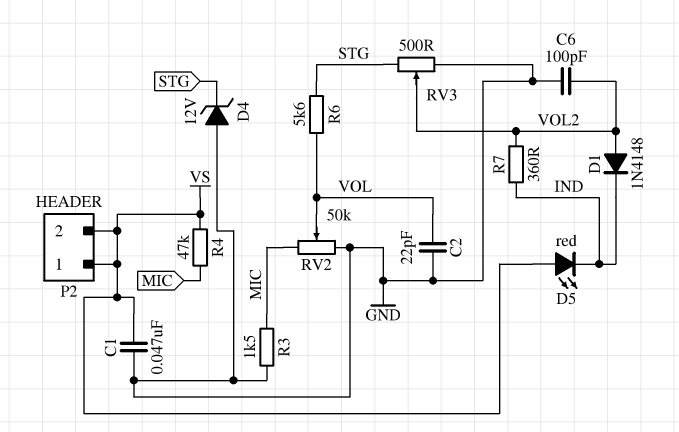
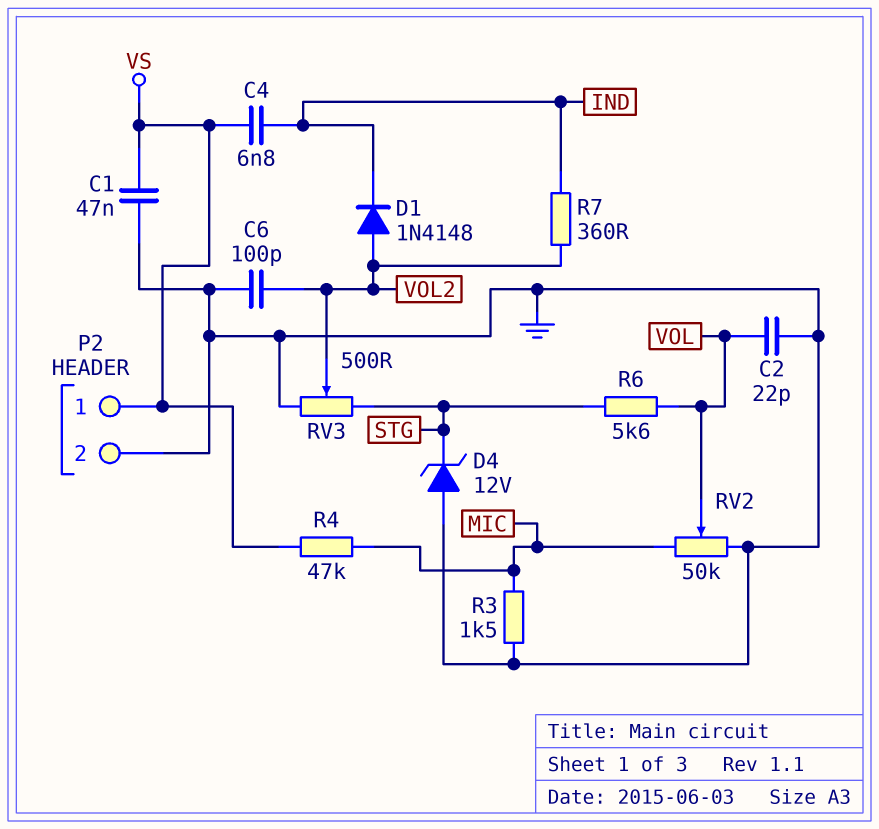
C4: none -> 6.8nF (IND, VS)
D5: LED red (A VS, K IND) -> none
P2 pin 2: VS -> GND

